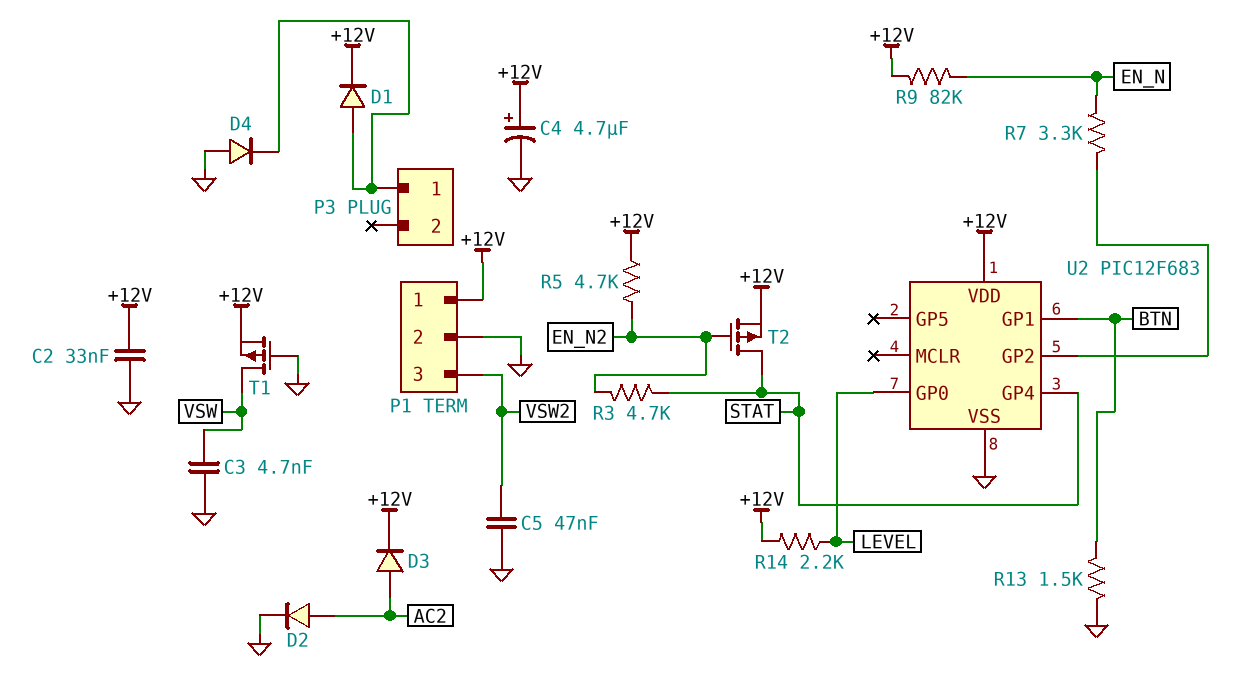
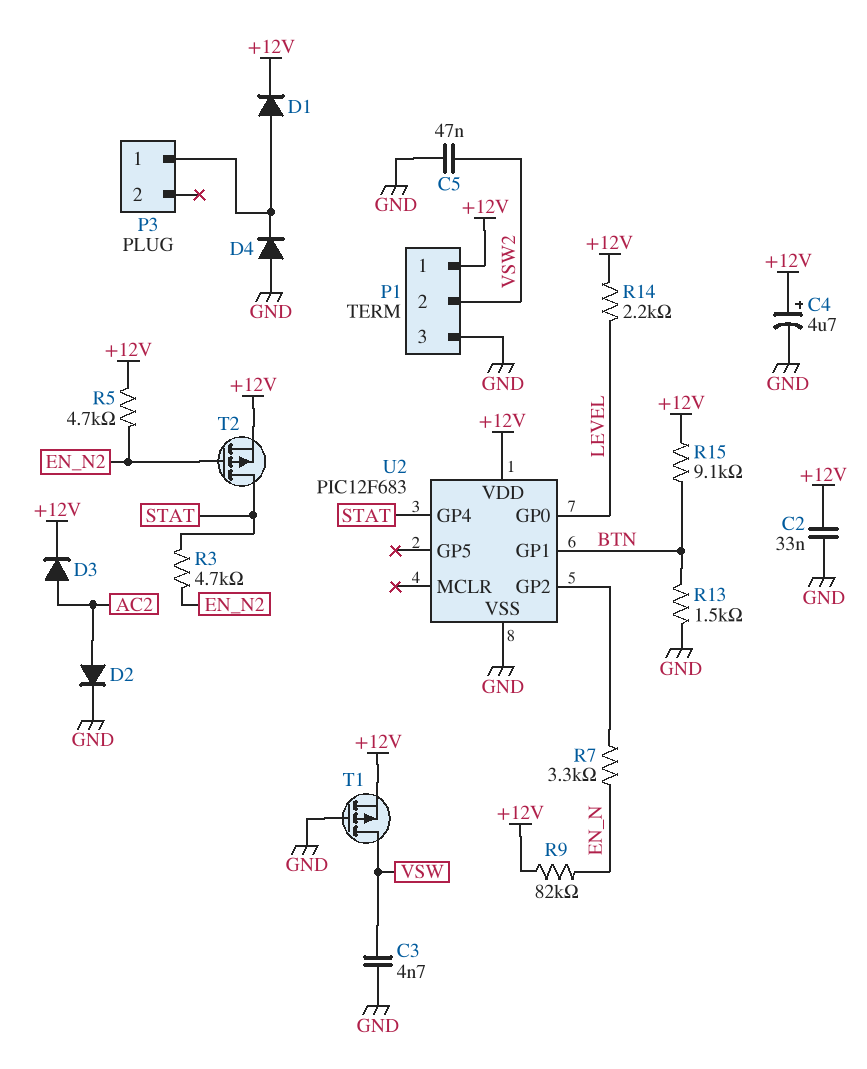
P1 pin 2: GND -> VSW2
P1 pin 3: VSW2 -> GND
R15: none -> 9.1k (+12V, BTN)

